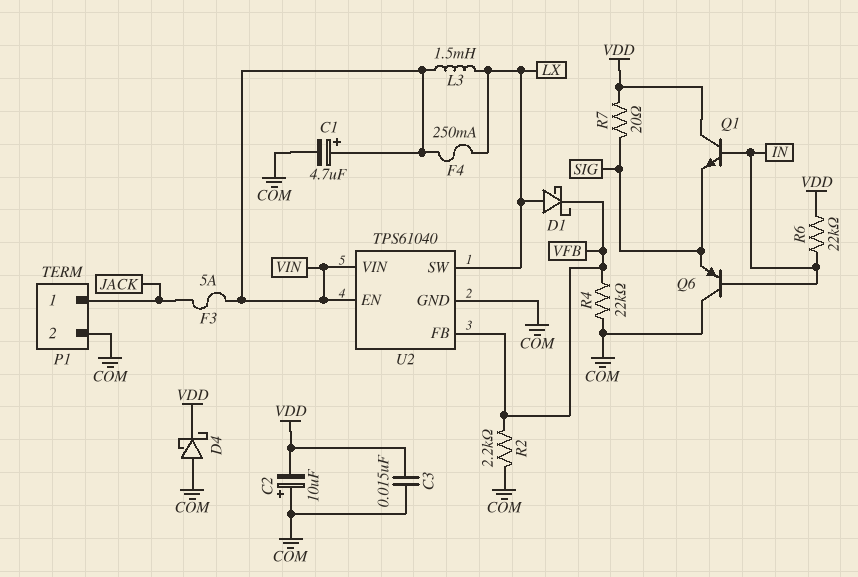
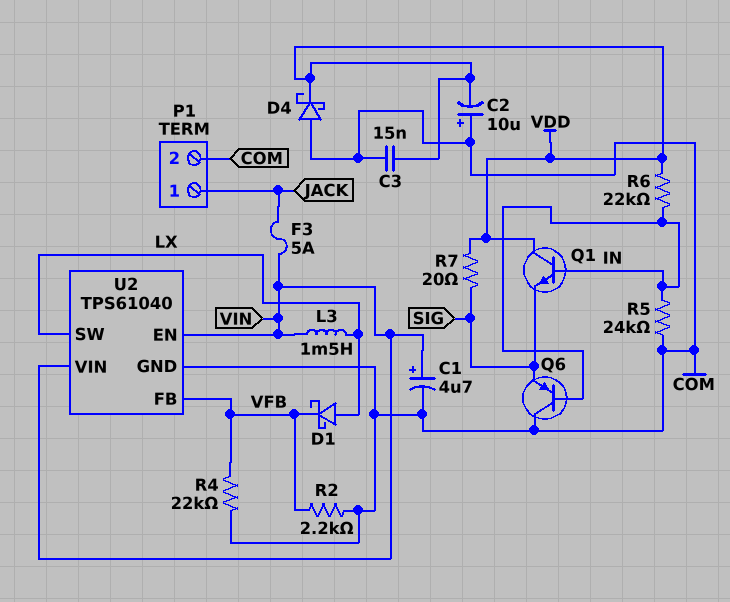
F4: 250mA (LX, VIN) -> none
R5: none -> 24k (COM, IN)

